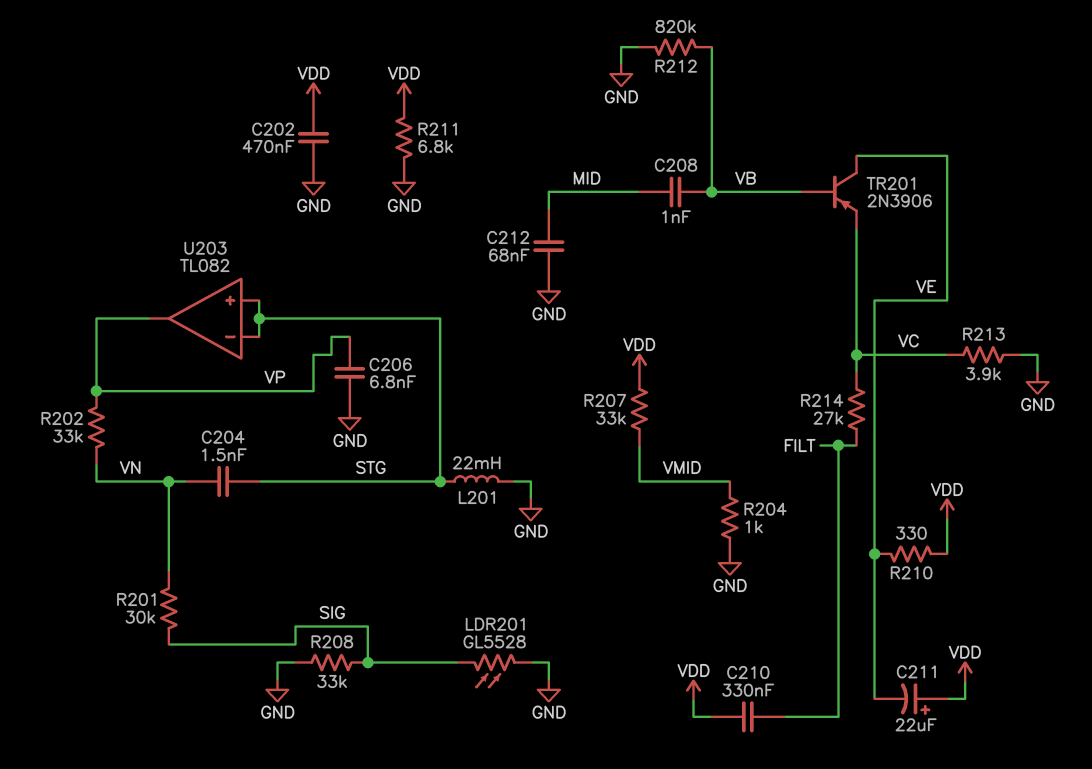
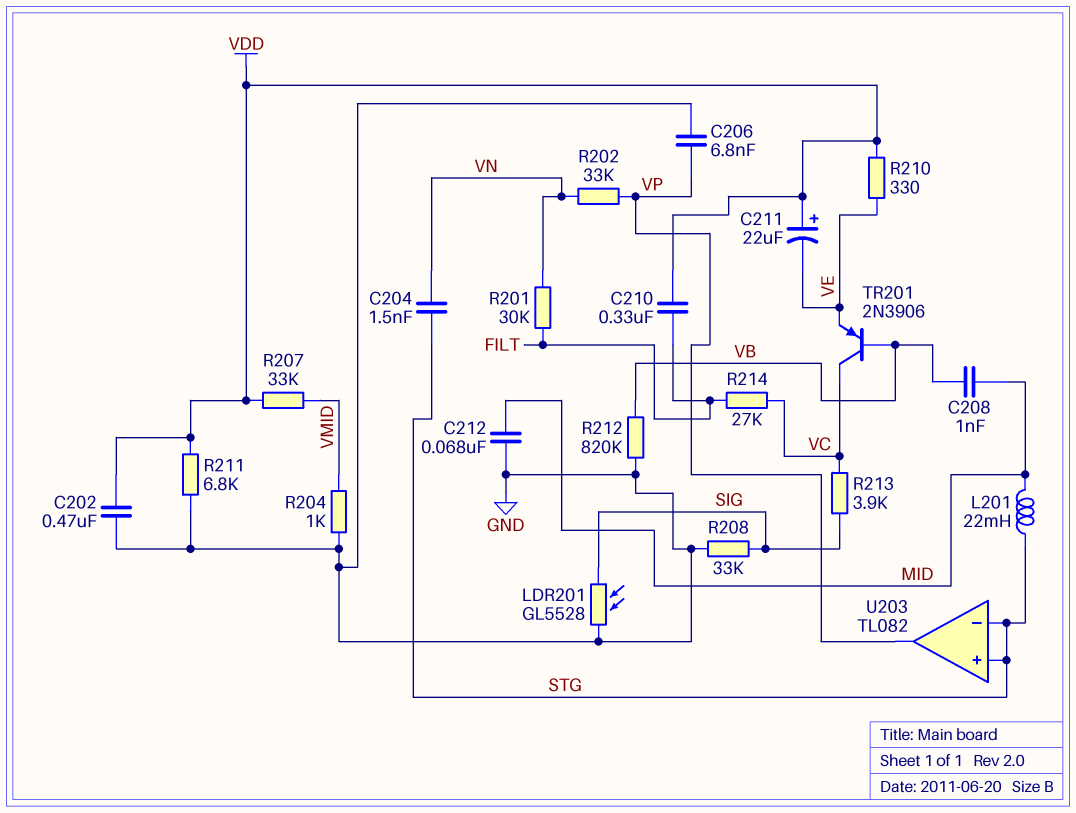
L201: 22mH (GND, STG) -> 22mH (MID, STG)
R201: 30k (SIG, VN) -> 30k (FILT, VN)
R213: 3.9k (GND, VC) -> 3.9k (SIG, VC)
TR201: PNP 2N3906 (B VB, C VE, E VC) -> PNP 2N3906 (B VB, C VC, E VE)

